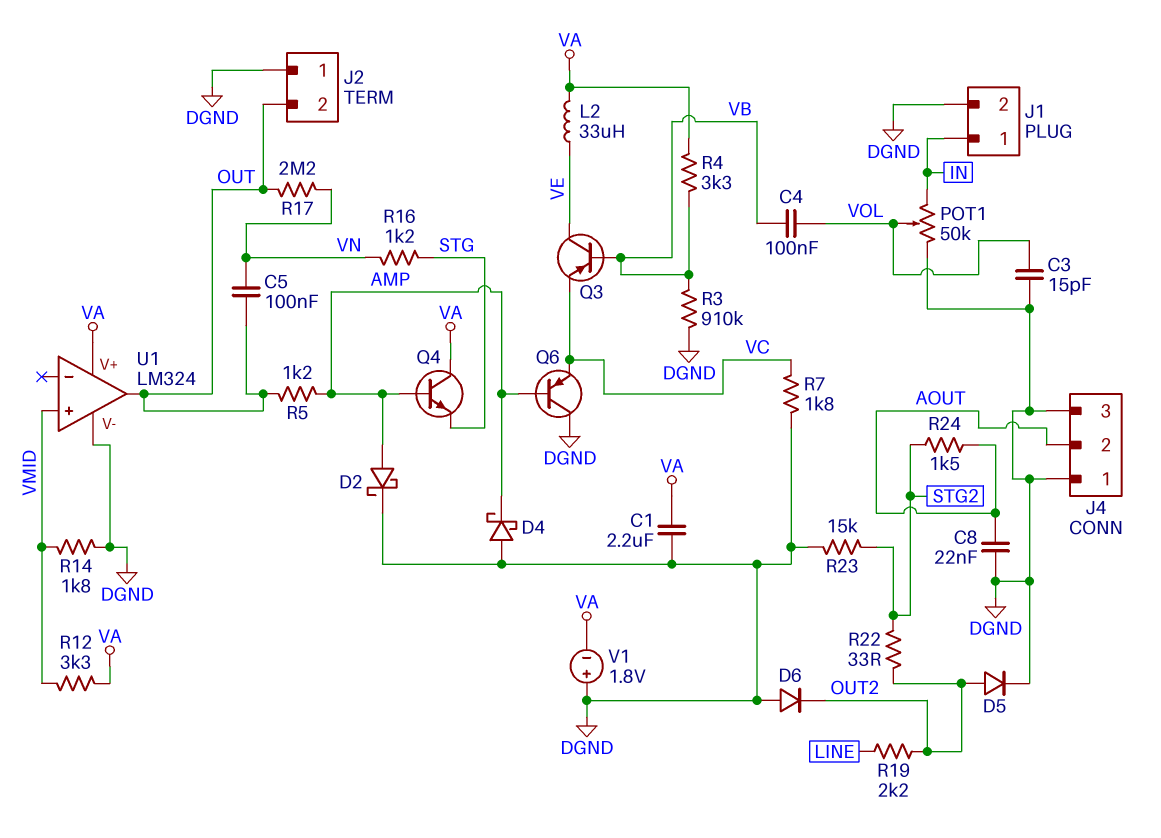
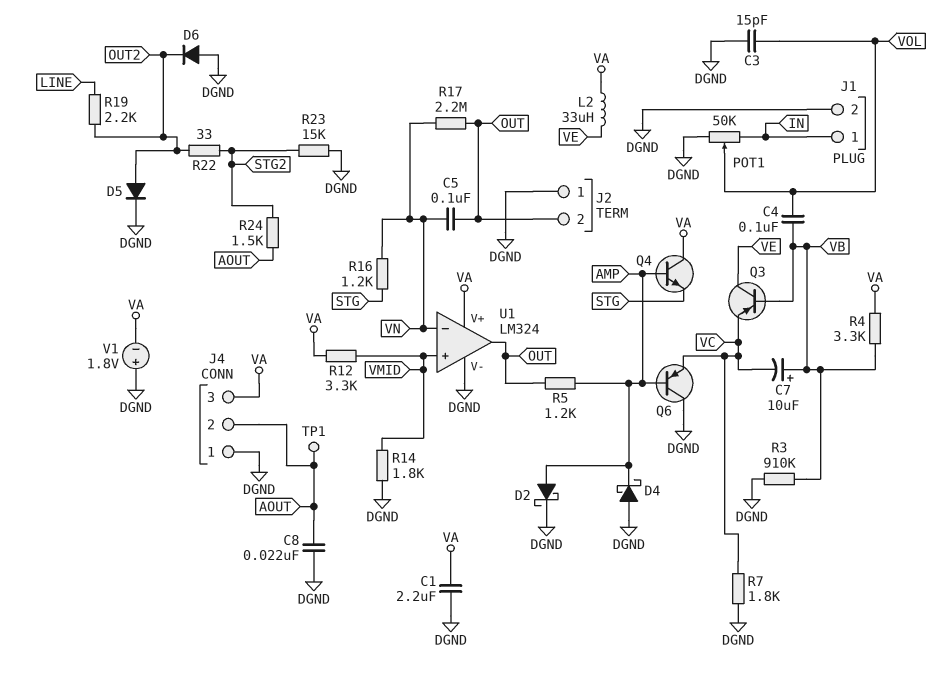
C7: none -> 10uF (plus VB, minus VC)
J4 pin 3: DGND -> VA
TP1: none -> test point (AOUT)
U1 pin in-: none -> VN

